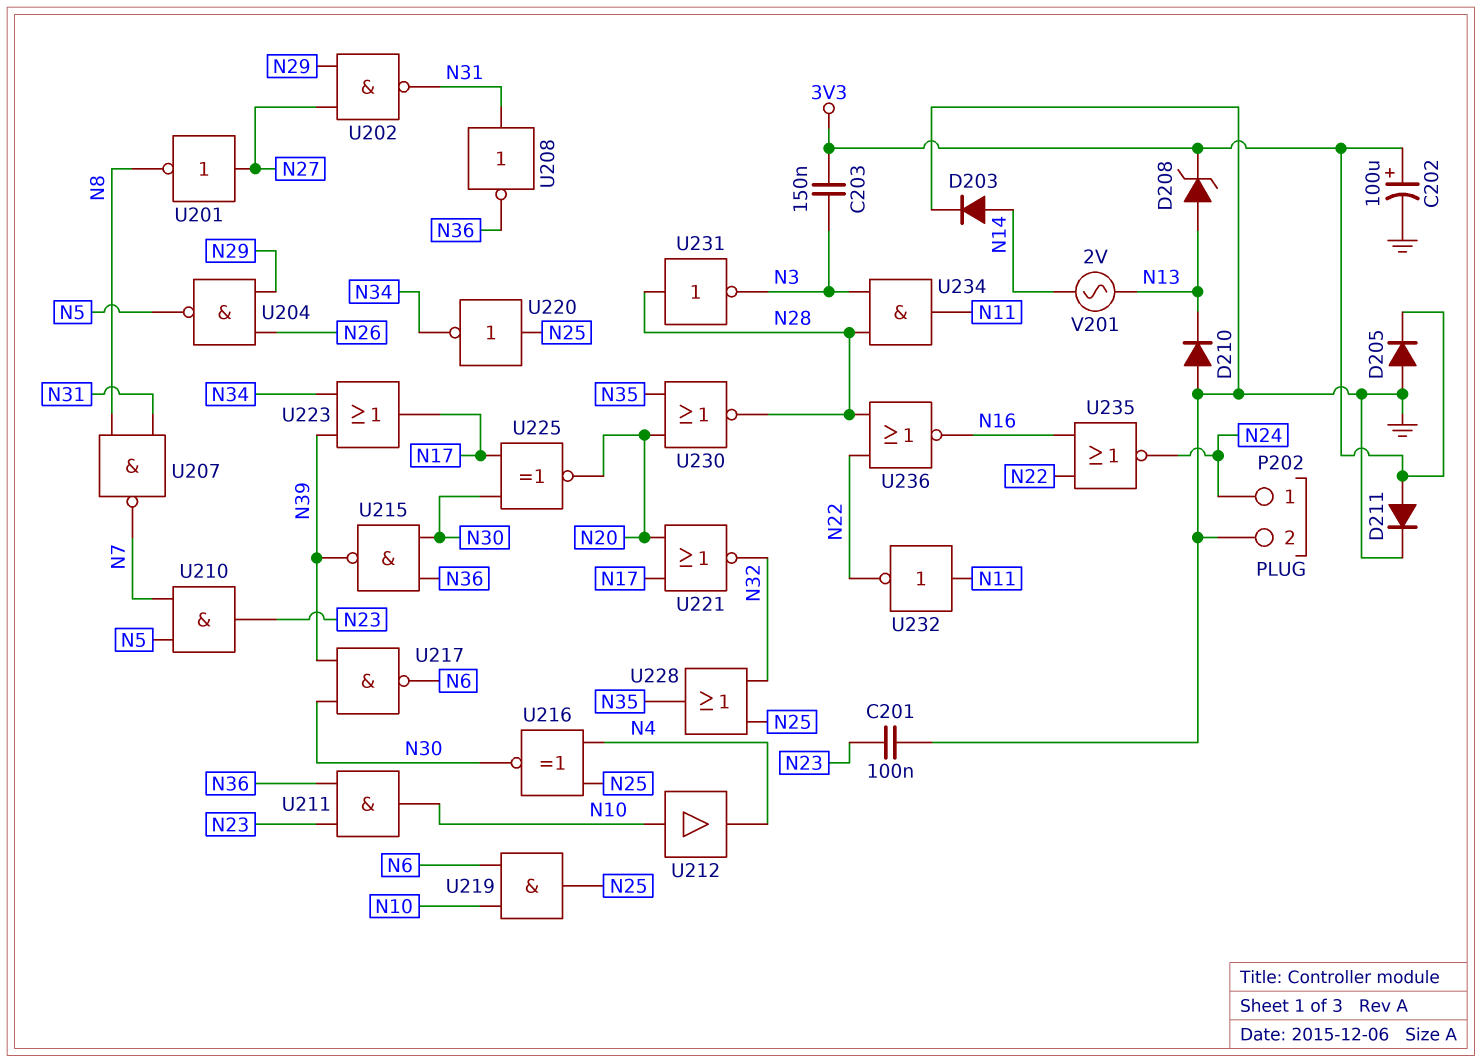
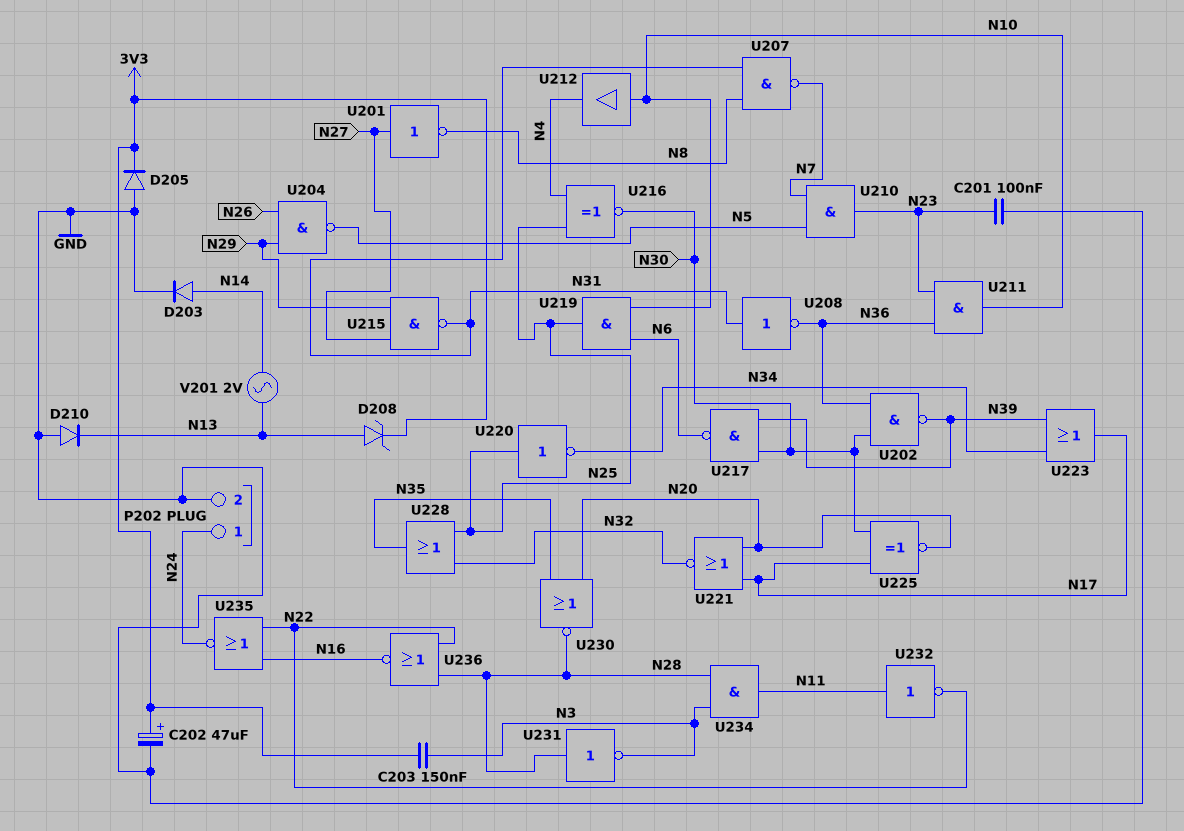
C202: 100uF (plus 3V3, minus GND) -> 47uF (plus 3V3, minus GND)
D211: diode (A 3V3, K GND) -> none
U202: NAND (in N27, in N29, out N31) -> NAND (in N30, in N36, out N39)
U215: NAND (in N30, in N36, out N39) -> NAND (in N27, in N29, out N31)

